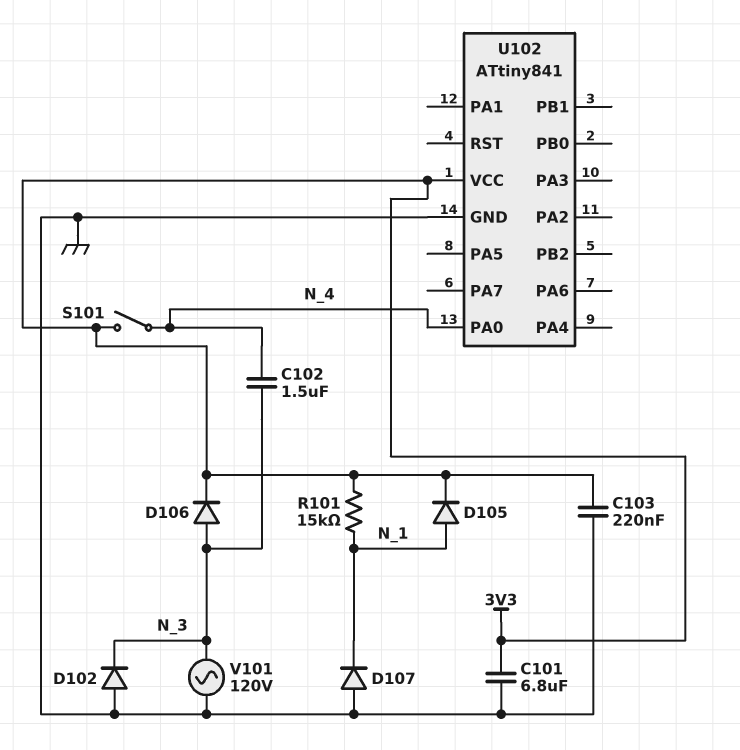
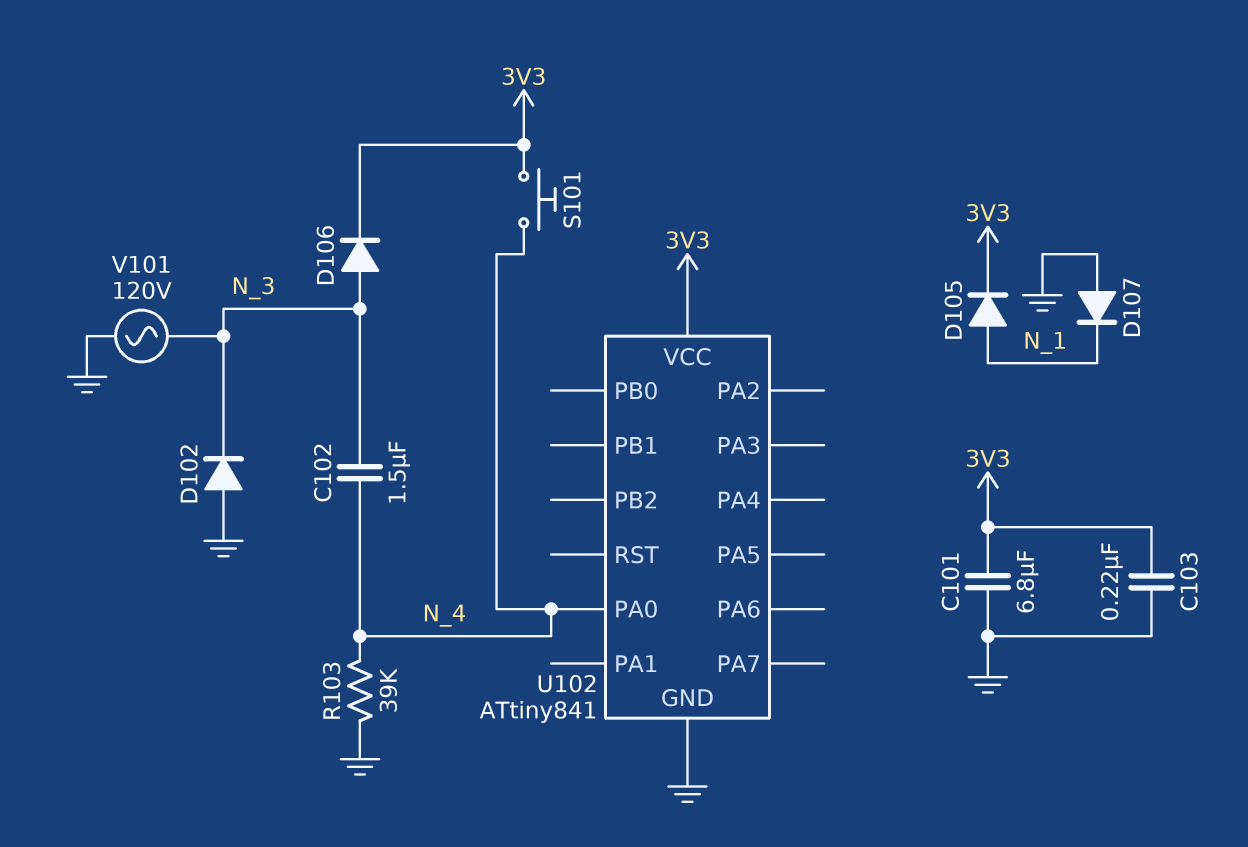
R101: 15k (3V3, N_1) -> none
R103: none -> 39k (GND, N_4)
S101: switch (3V3, N_4) -> button (3V3, N_4)

